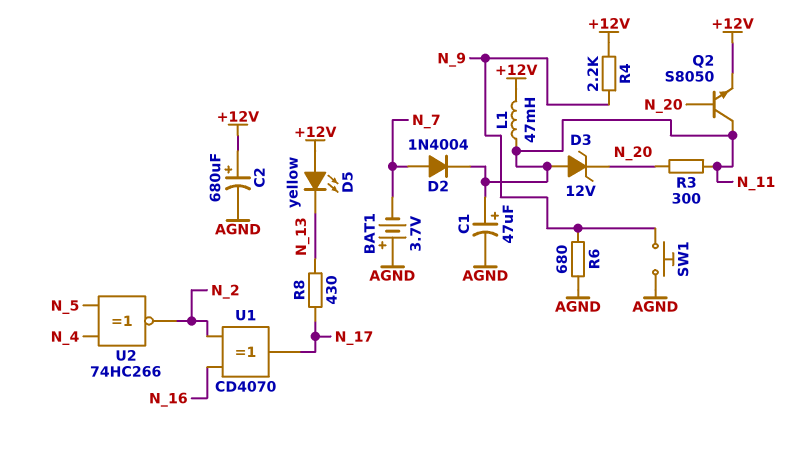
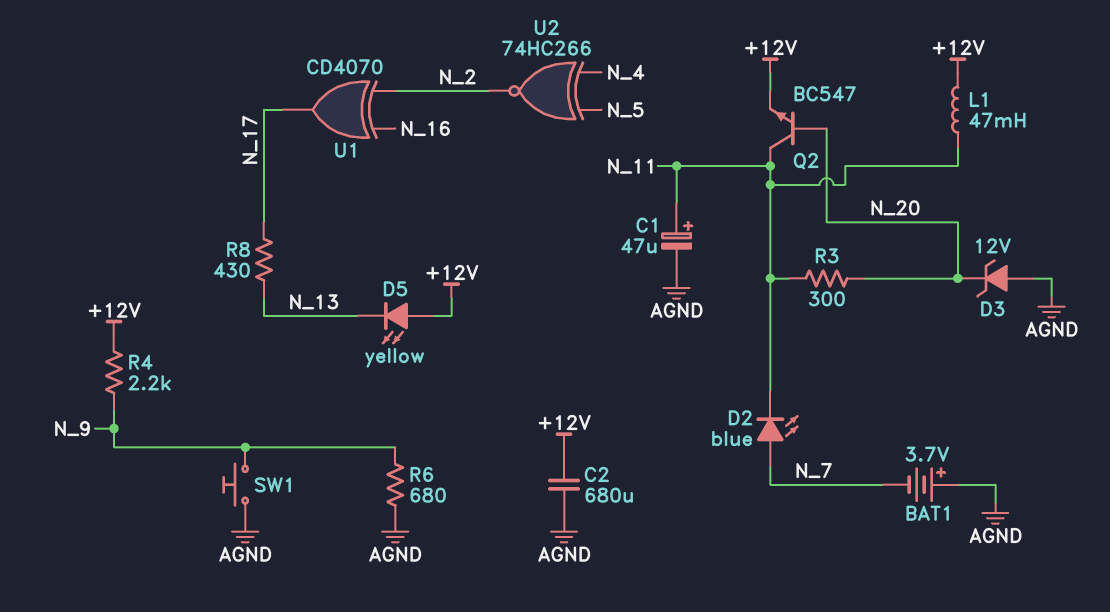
C2: 680uF (plus +12V, minus AGND) -> 680uF (+12V, AGND)
D2: diode 1N4004 (A N_7, K N_11) -> LED blue (A N_7, K N_11)
D3: zener 12V (A N_11, K N_20) -> zener 12V (A AGND, K N_20)
Q2: NPN S8050 (B N_20, C N_11, E +12V) -> NPN BC547 (B N_20, C N_11, E +12V)

